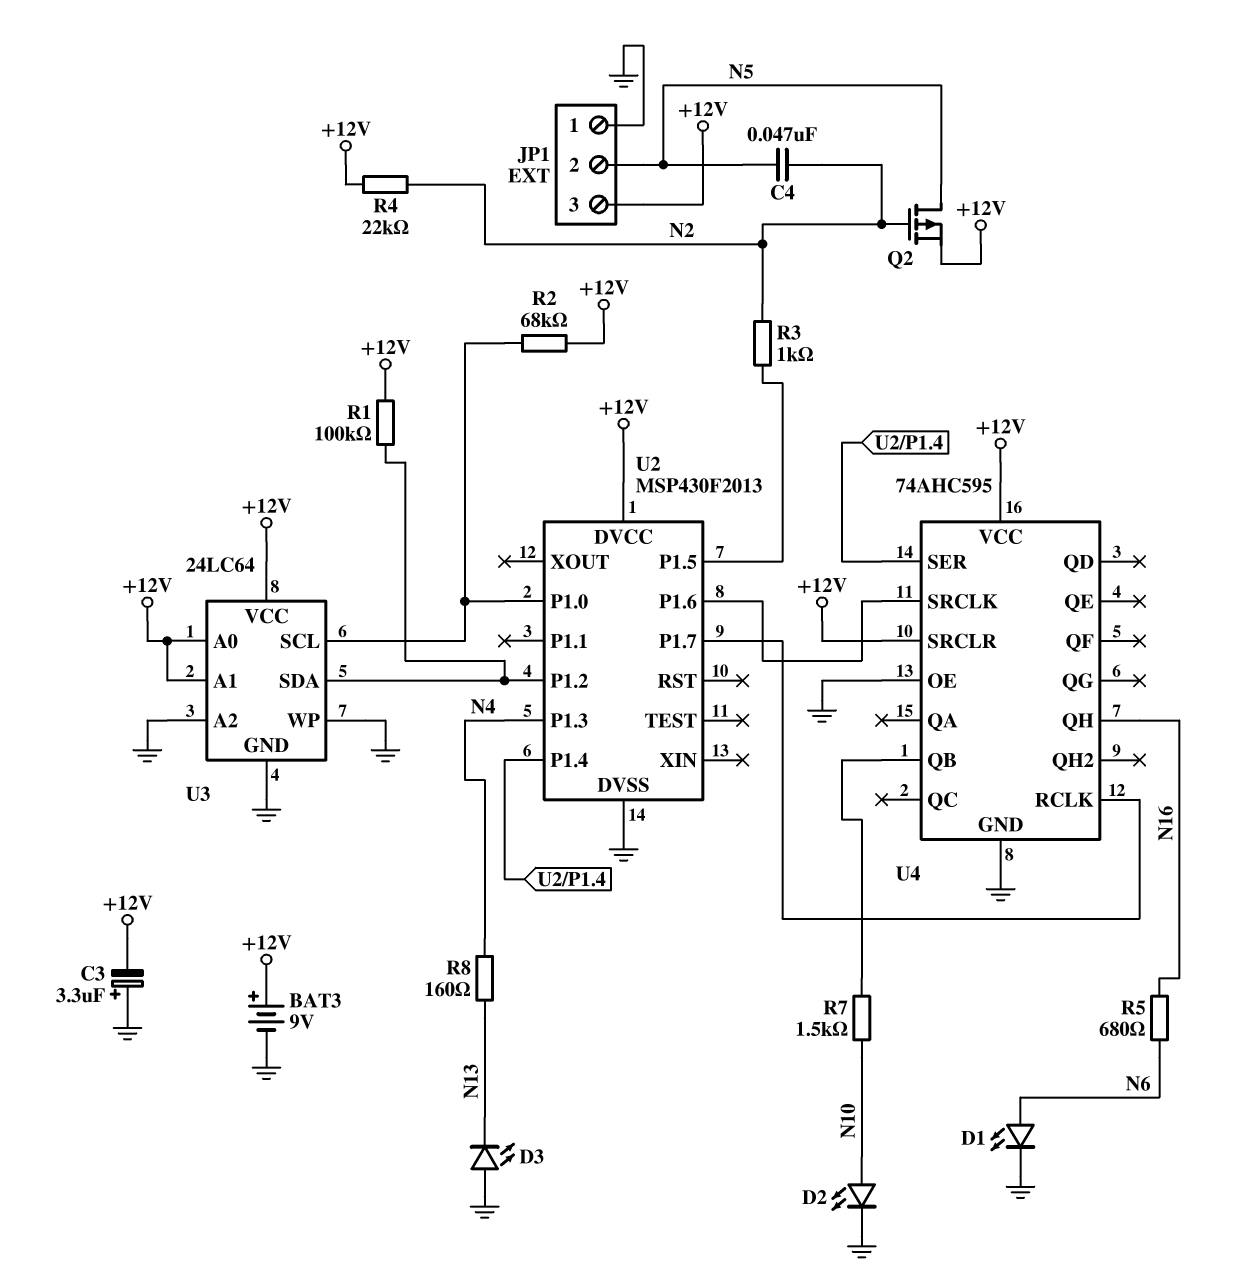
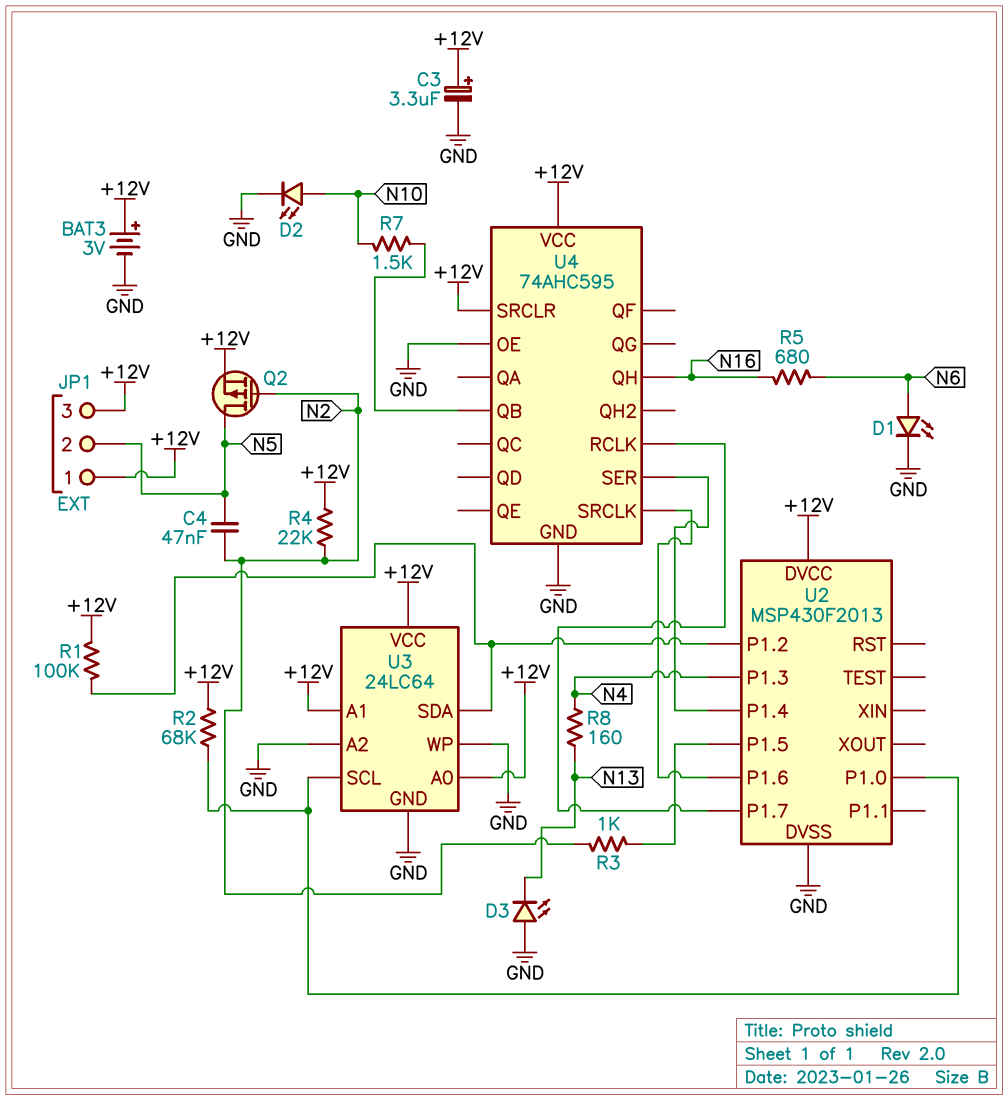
BAT3: 9V (plus +12V, minus GND) -> 3V (plus +12V, minus GND)
C3: 3.3uF (plus GND, minus +12V) -> 3.3uF (plus +12V, minus GND)
JP1 pin 1: GND -> +12V

